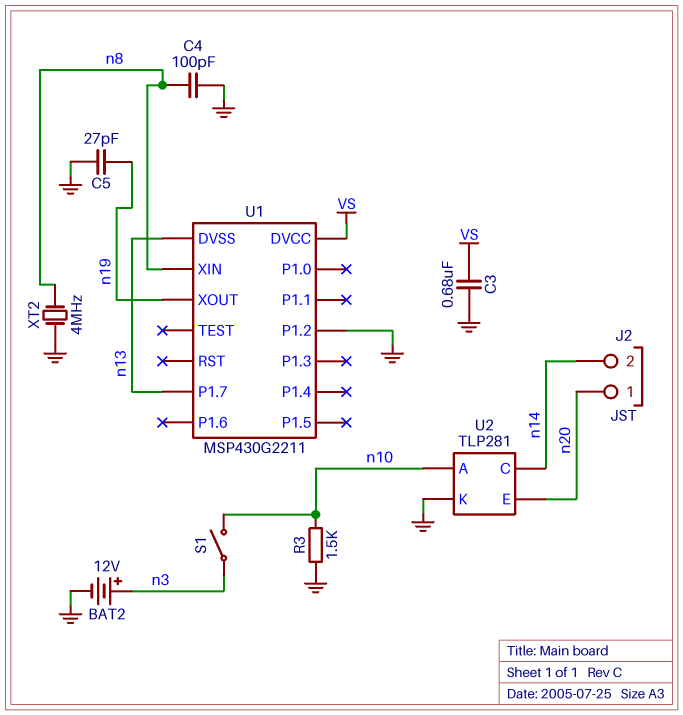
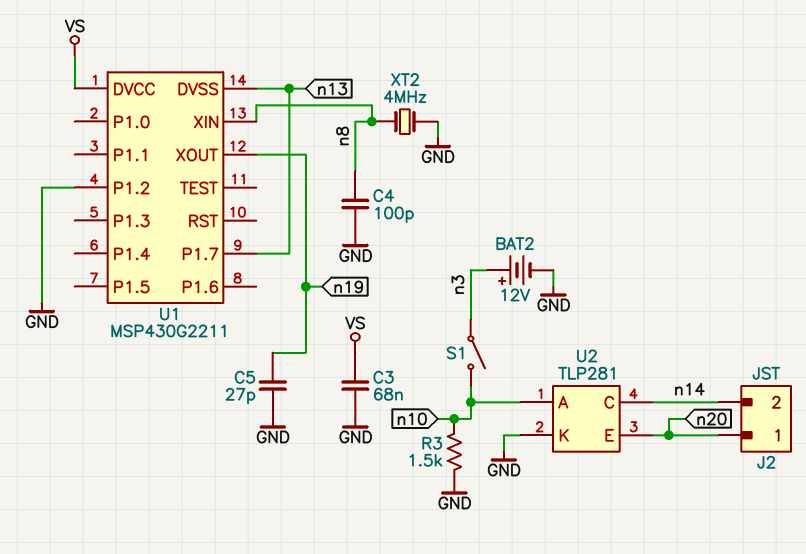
C3: 680nF (GND, VS) -> 68nF (GND, VS)

